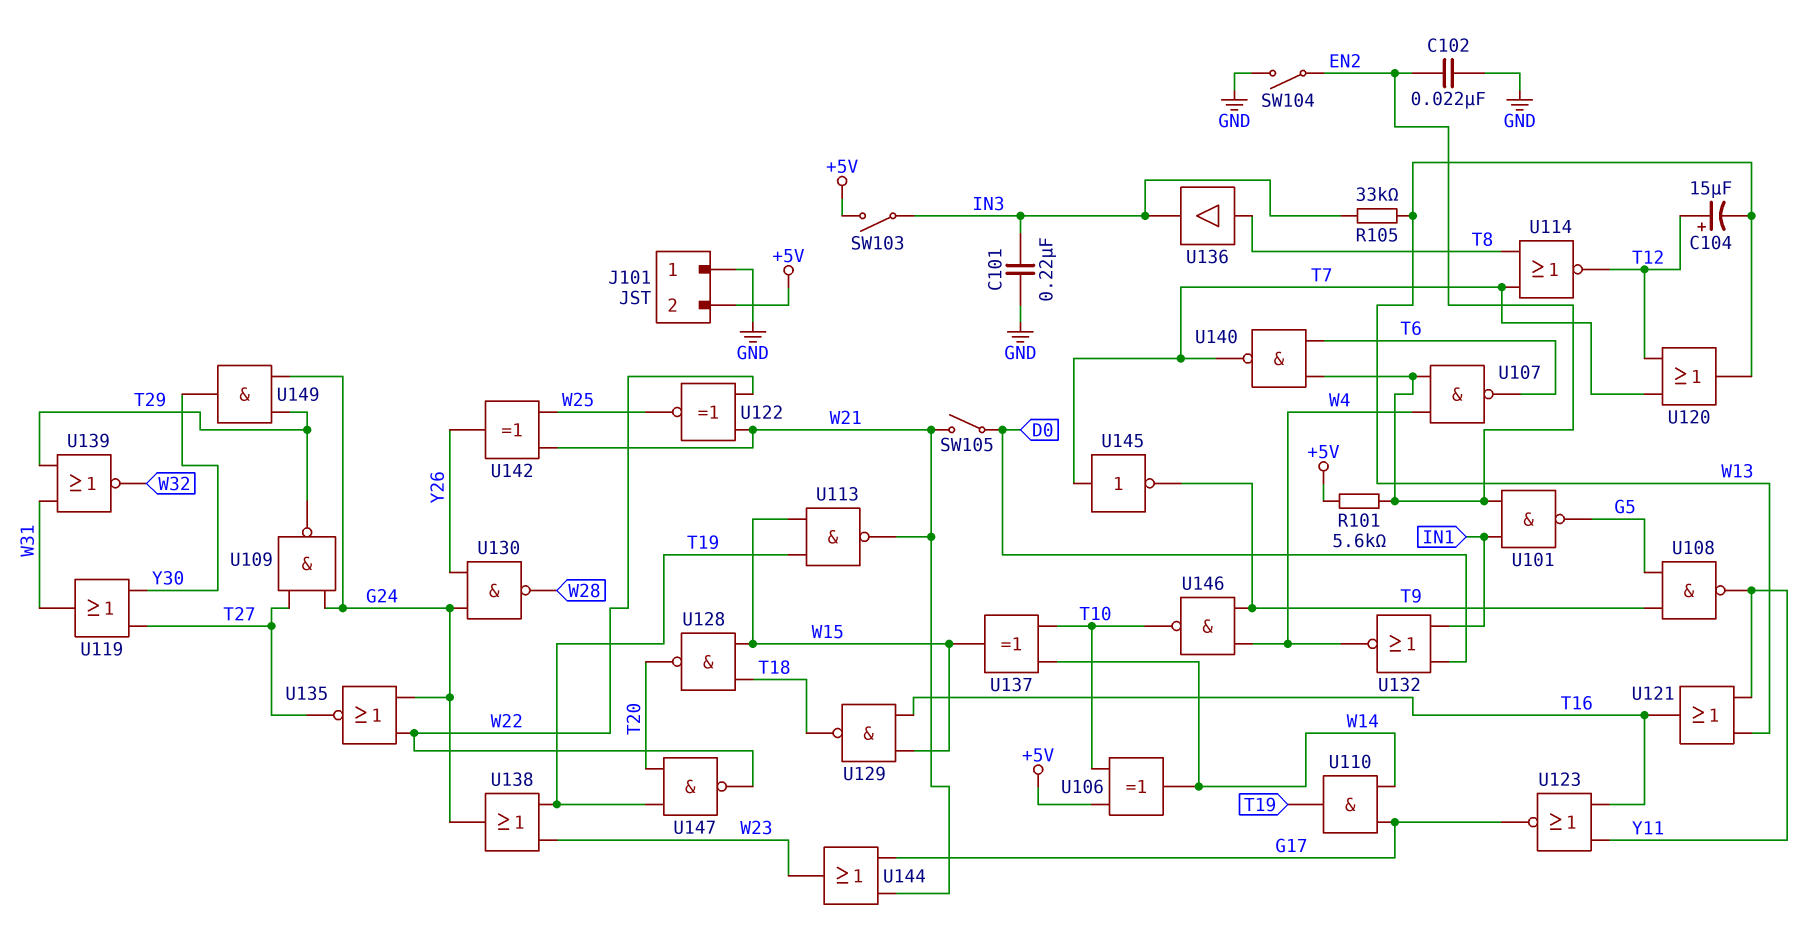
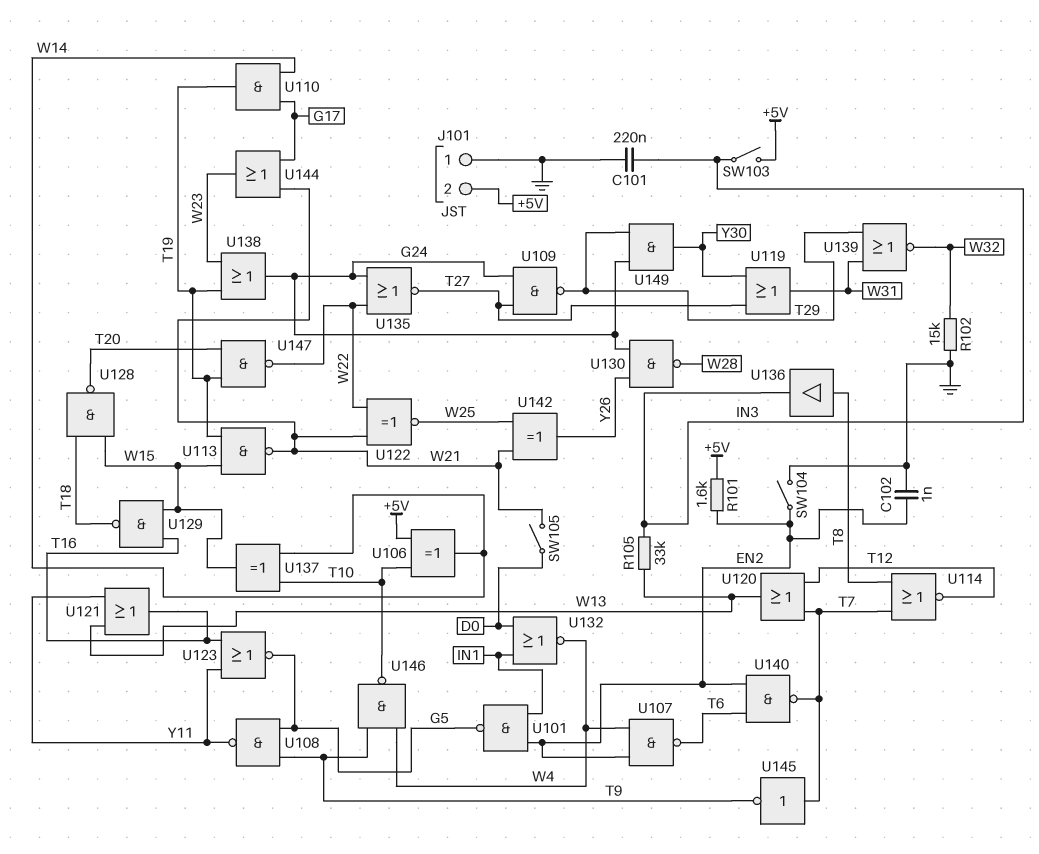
C102: 22nF (EN2, GND) -> 1nF (EN2, GND)
C104: 15uF (plus T12, minus W13) -> none
R101: 5.6k (+5V, EN2) -> 1.6k (+5V, EN2)
R102: none -> 15k (GND, W32)
U123: NOR (in T16, in Y11, out G17) -> NOR (in T16, in Y11, out G5)

